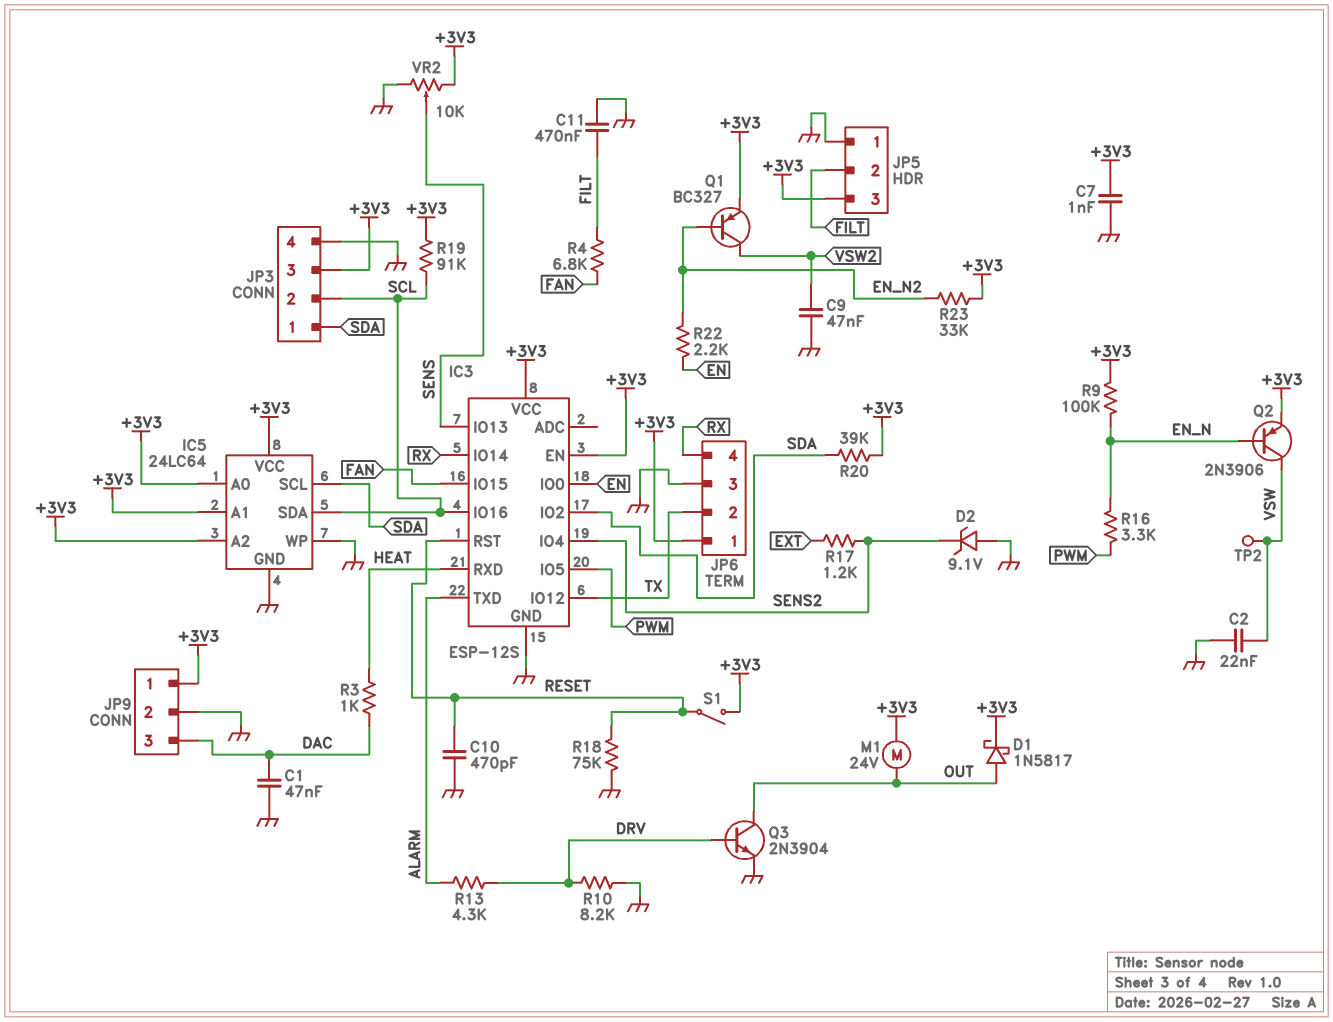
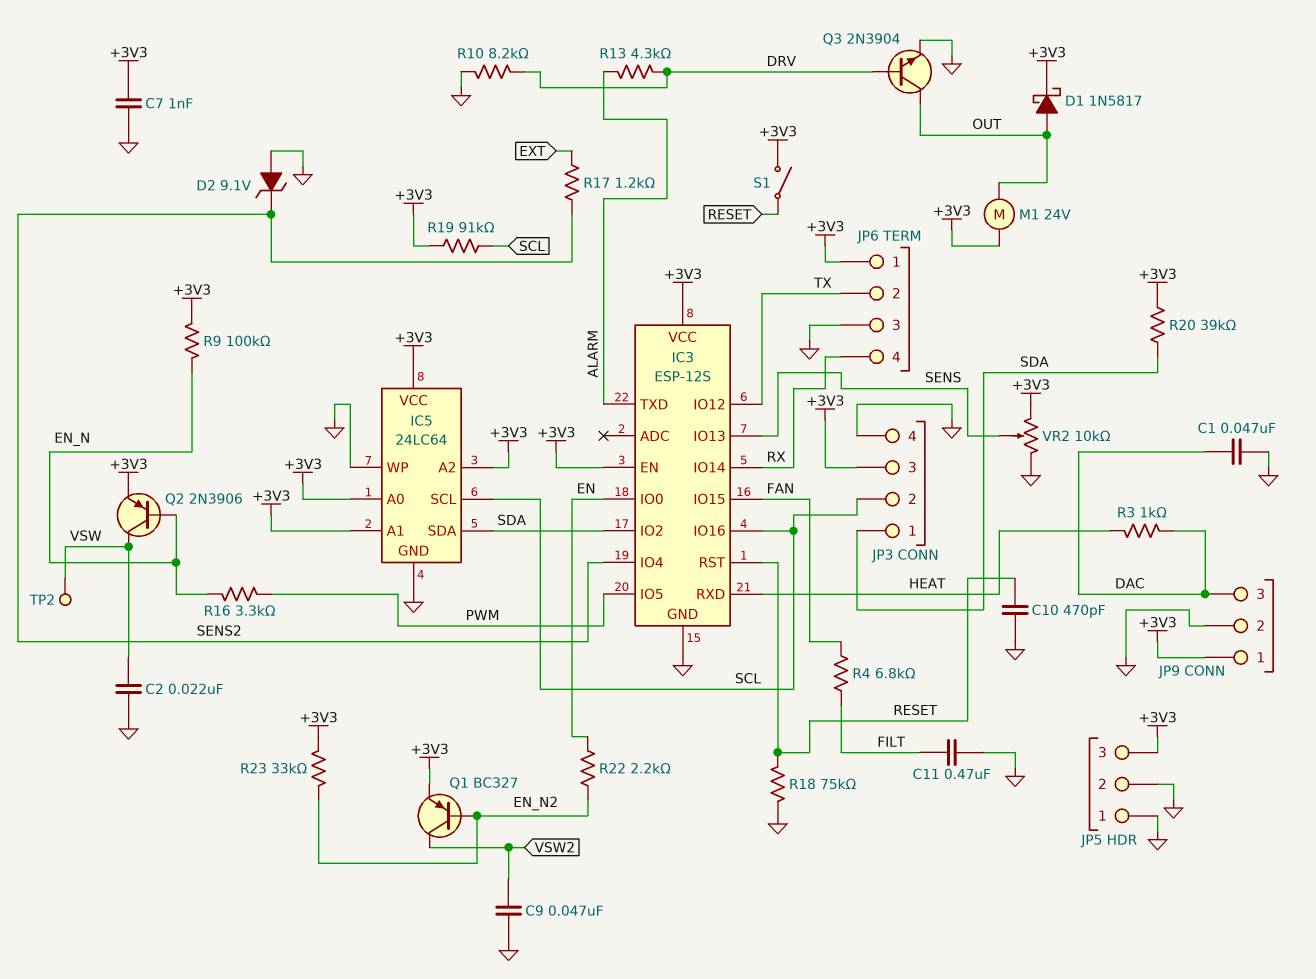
IC5 pin SCL: SDA -> SCL
IC5 pin SDA: SCL -> SDA
JP5 pin 2: FILT -> GND

